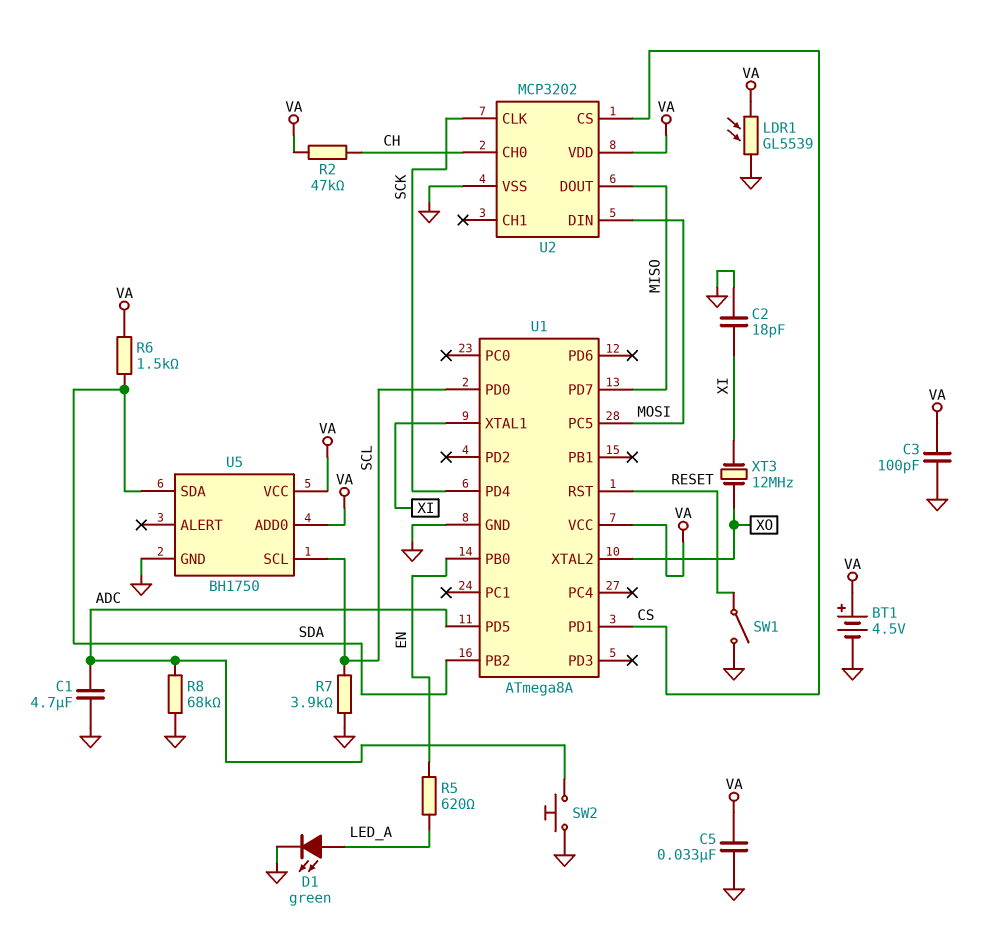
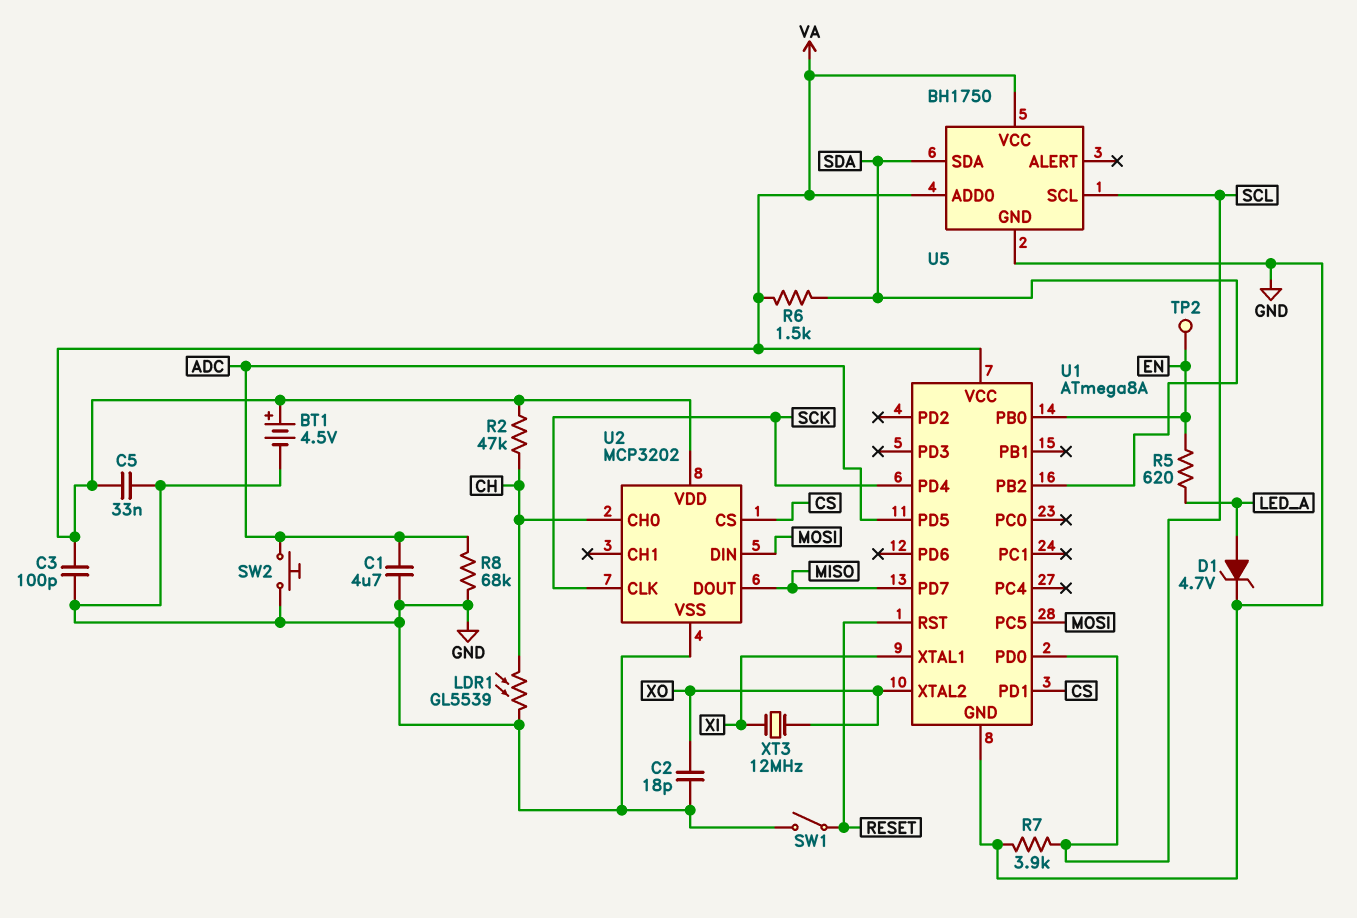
C2: 18pF (GND, XI) -> 18pF (GND, XO)
D1: LED green (A LED_A, K GND) -> zener 4.7V (A LED_A, K GND)
LDR1: GL5539 (GND, VA) -> GL5539 (CH, GND)
TP2: none -> test point (EN)

